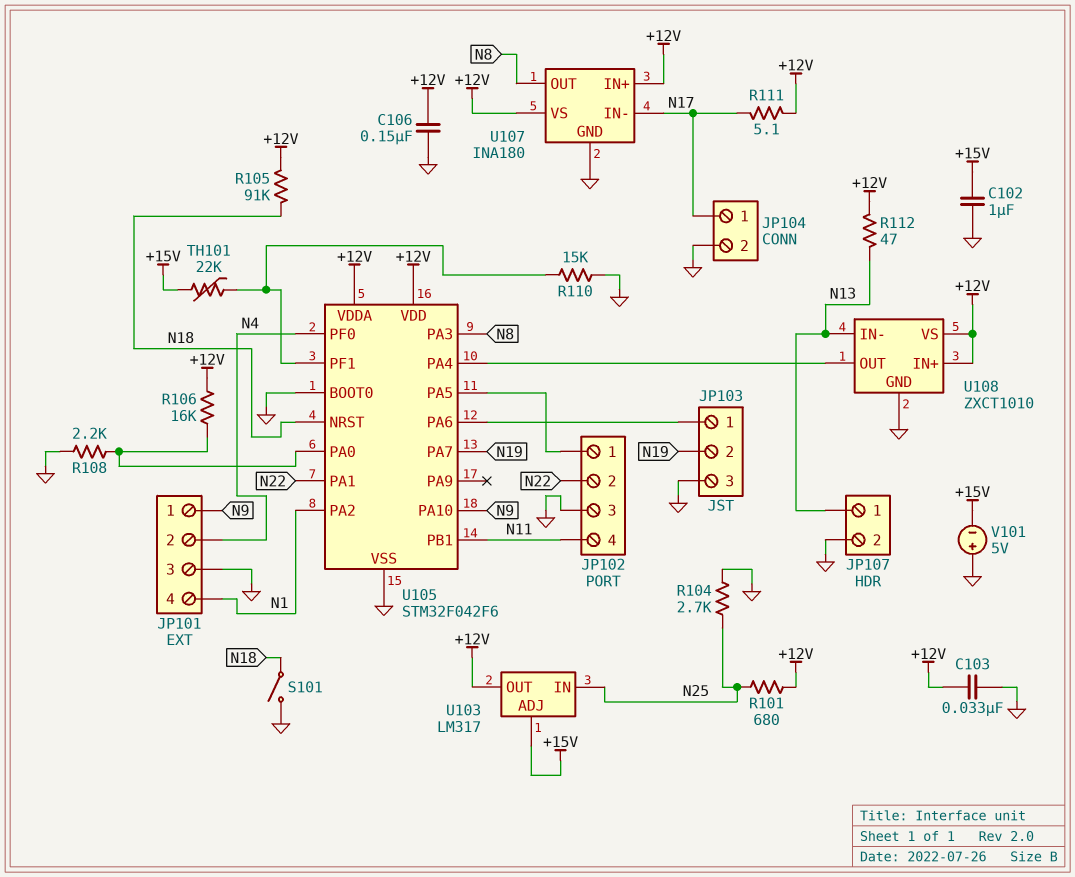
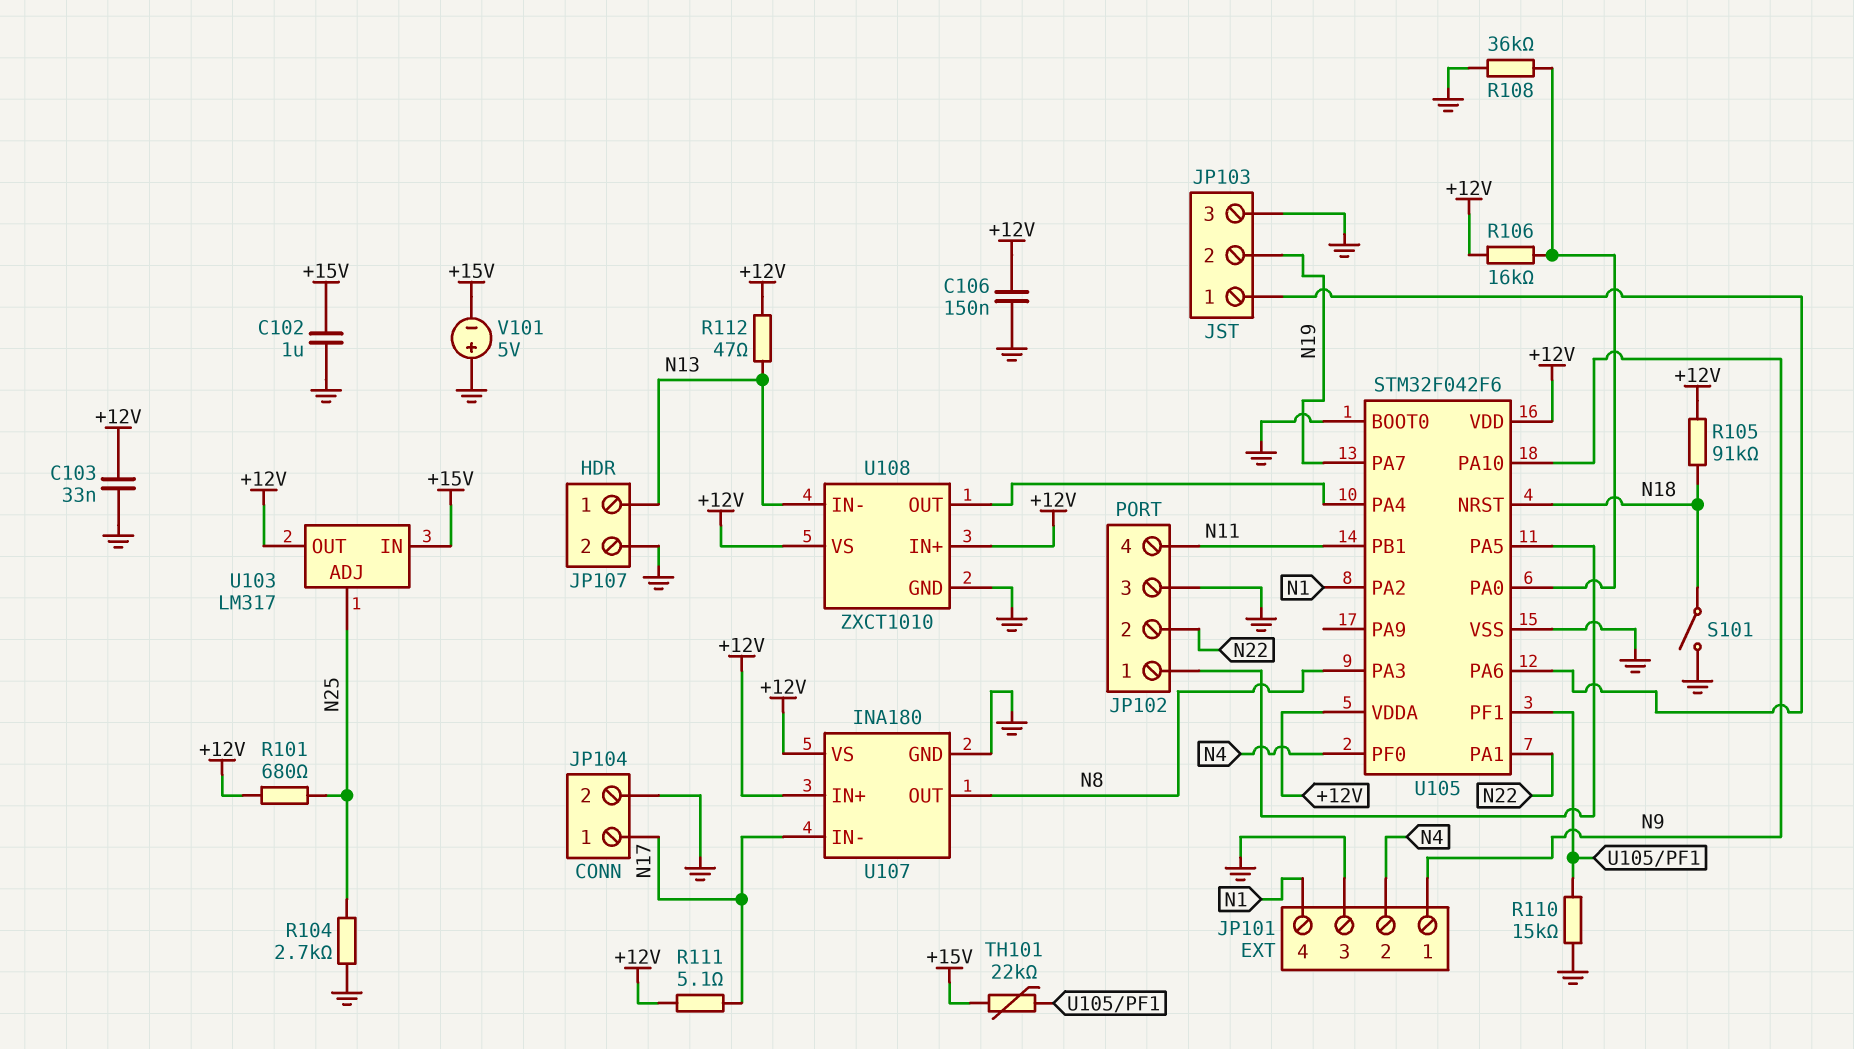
R108: 2.2k (GND, U105/PA0) -> 36k (GND, U105/PA0)
U103 pin ADJ: +15V -> N25
U103 pin IN: N25 -> +15V

